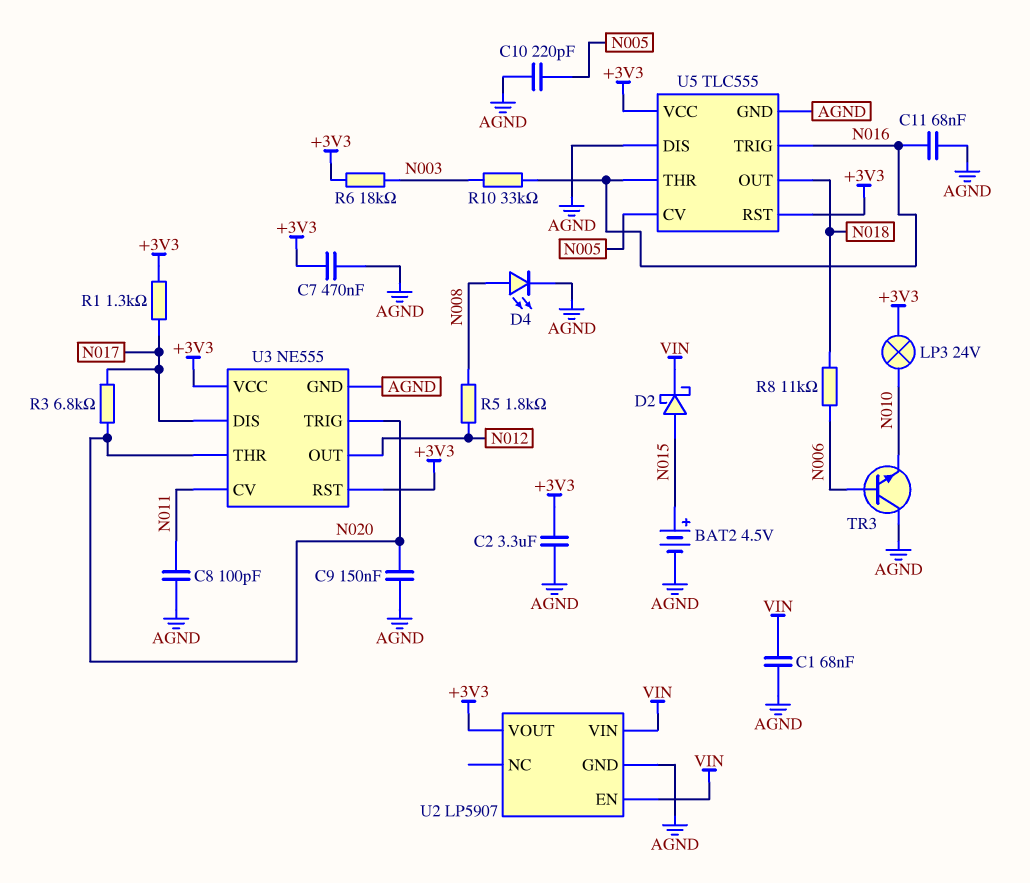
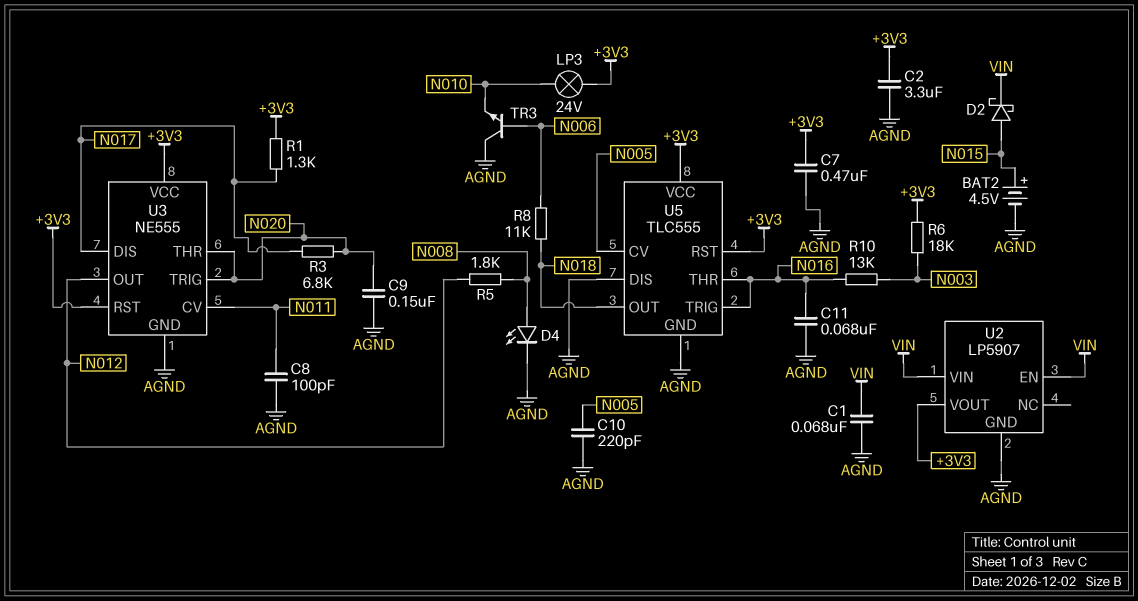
R10: 33k (N003, N016) -> 13k (N003, N016)

